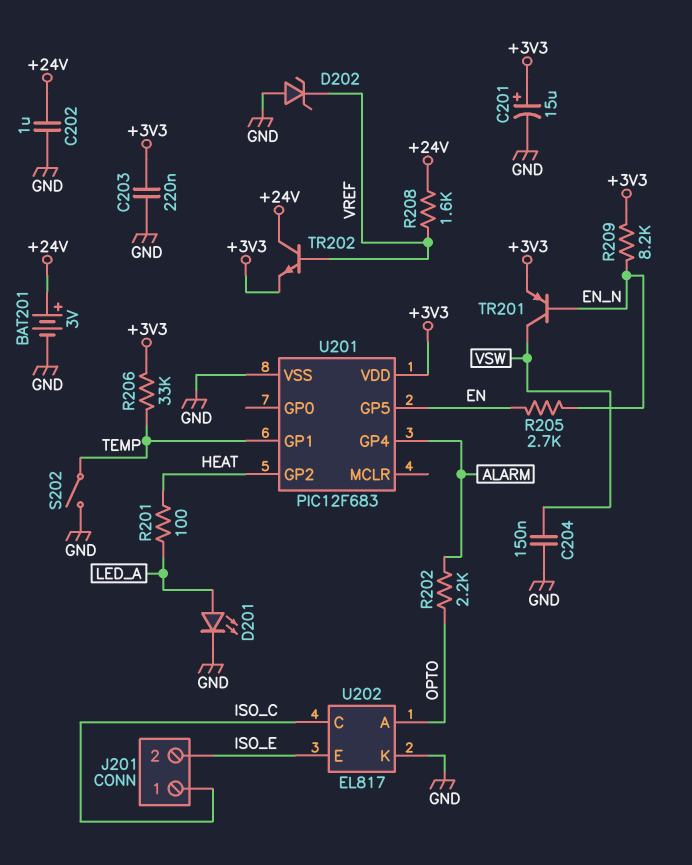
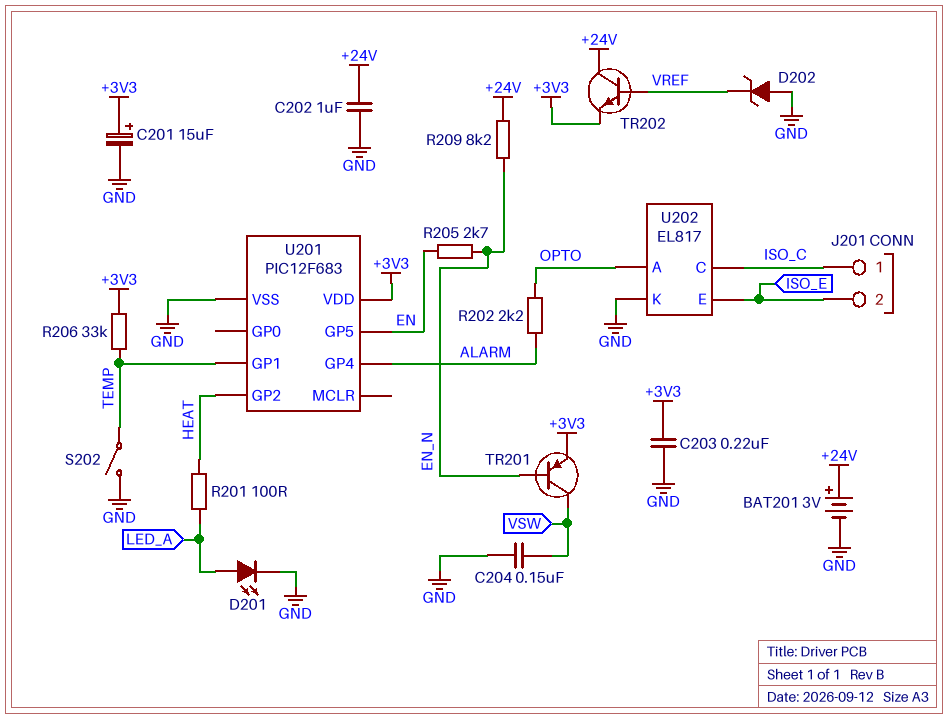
R208: 1.6k (+24V, VREF) -> none
R209: 8.2k (+3V3, EN_N) -> 8.2k (+24V, EN_N)

